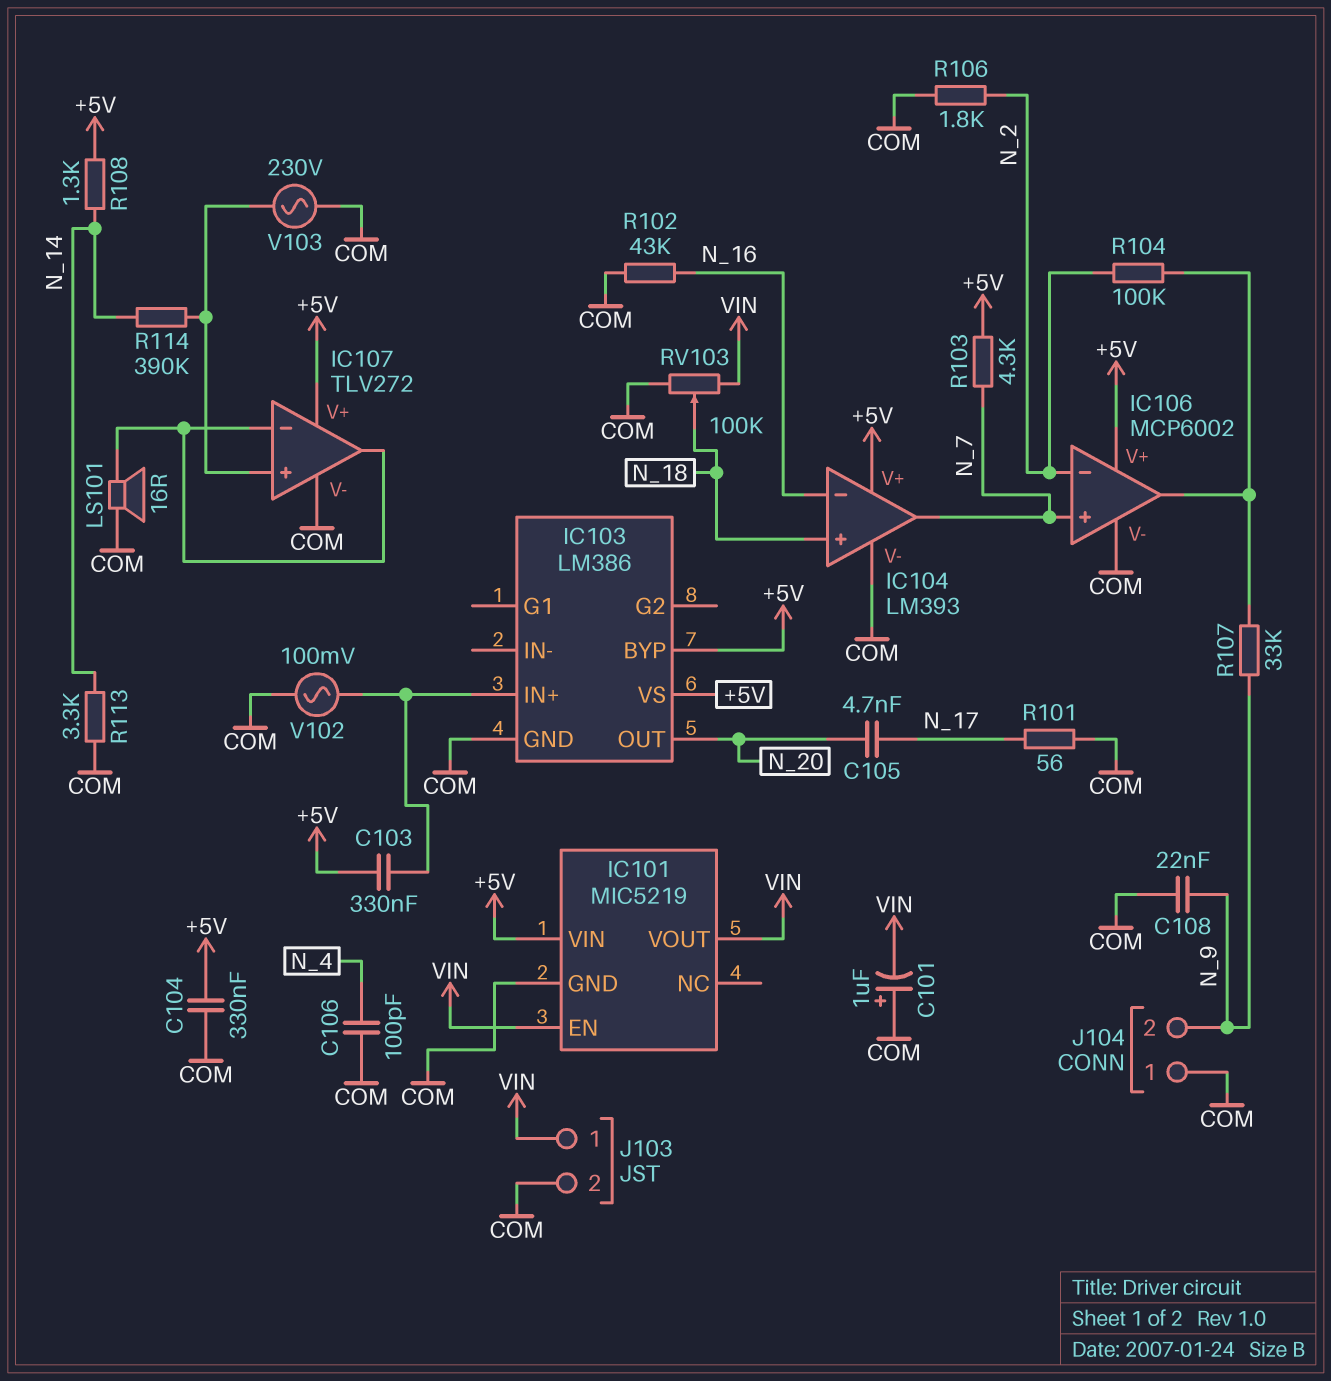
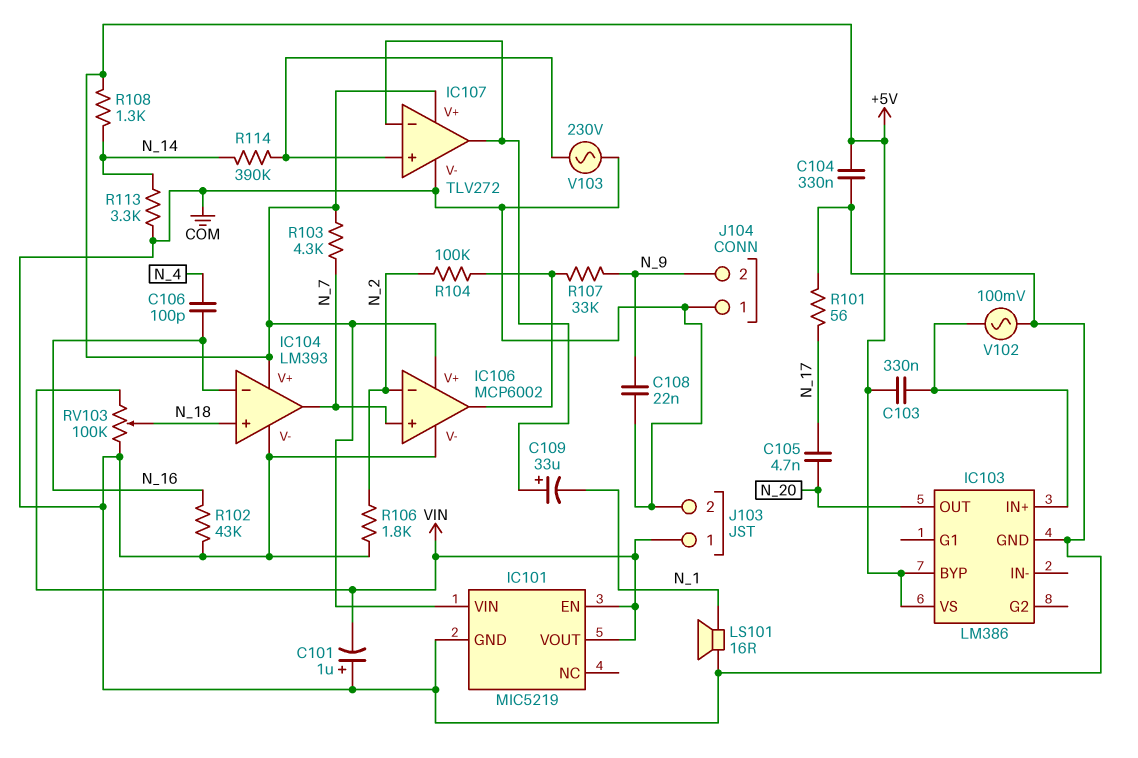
C106: 100pF (COM, N_4) -> 100pF (N_4, N_16)
C109: none -> 33uF (plus IC107/in-, minus N_1)
LS101: speaker 16R (COM, IC107/in-) -> speaker 16R (COM, N_1)

